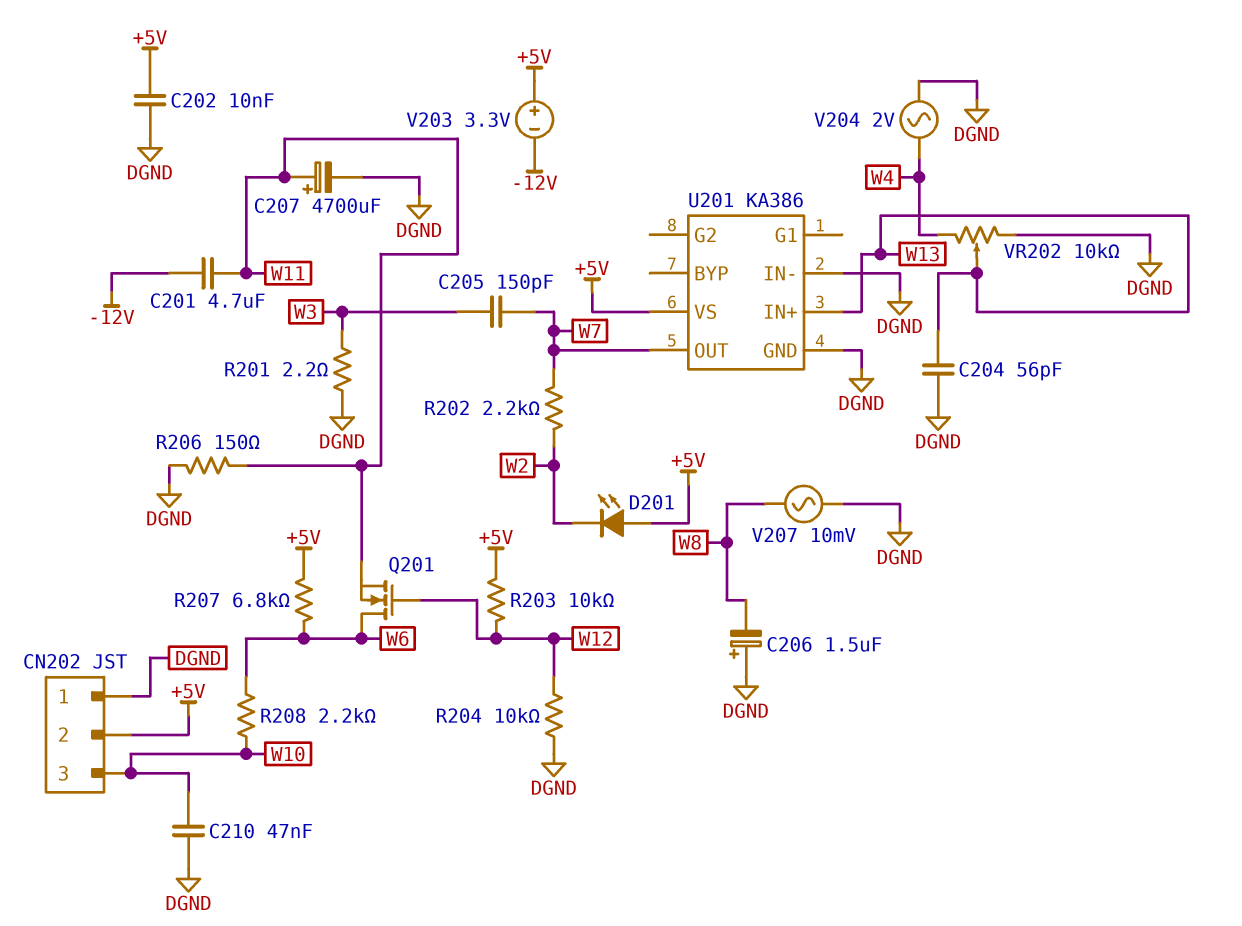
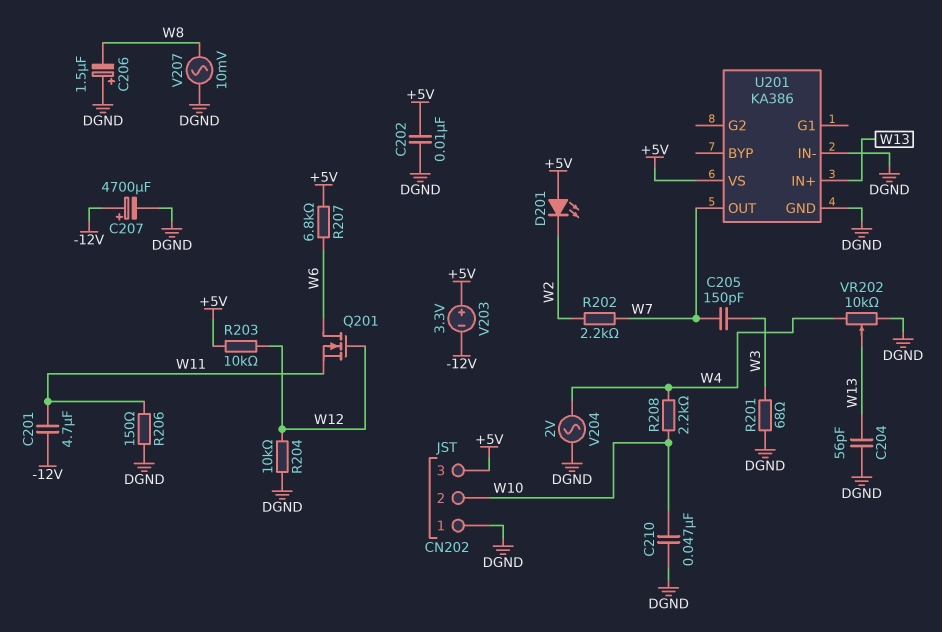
C207: 4700uF (plus W11, minus DGND) -> 4700uF (plus -12V, minus DGND)
CN202 pin 2: +5V -> W10
CN202 pin 3: W10 -> +5V
R201: 2.2 (DGND, W3) -> 68 (DGND, W3)
R208: 2.2k (W6, W10) -> 2.2k (W4, W10)

